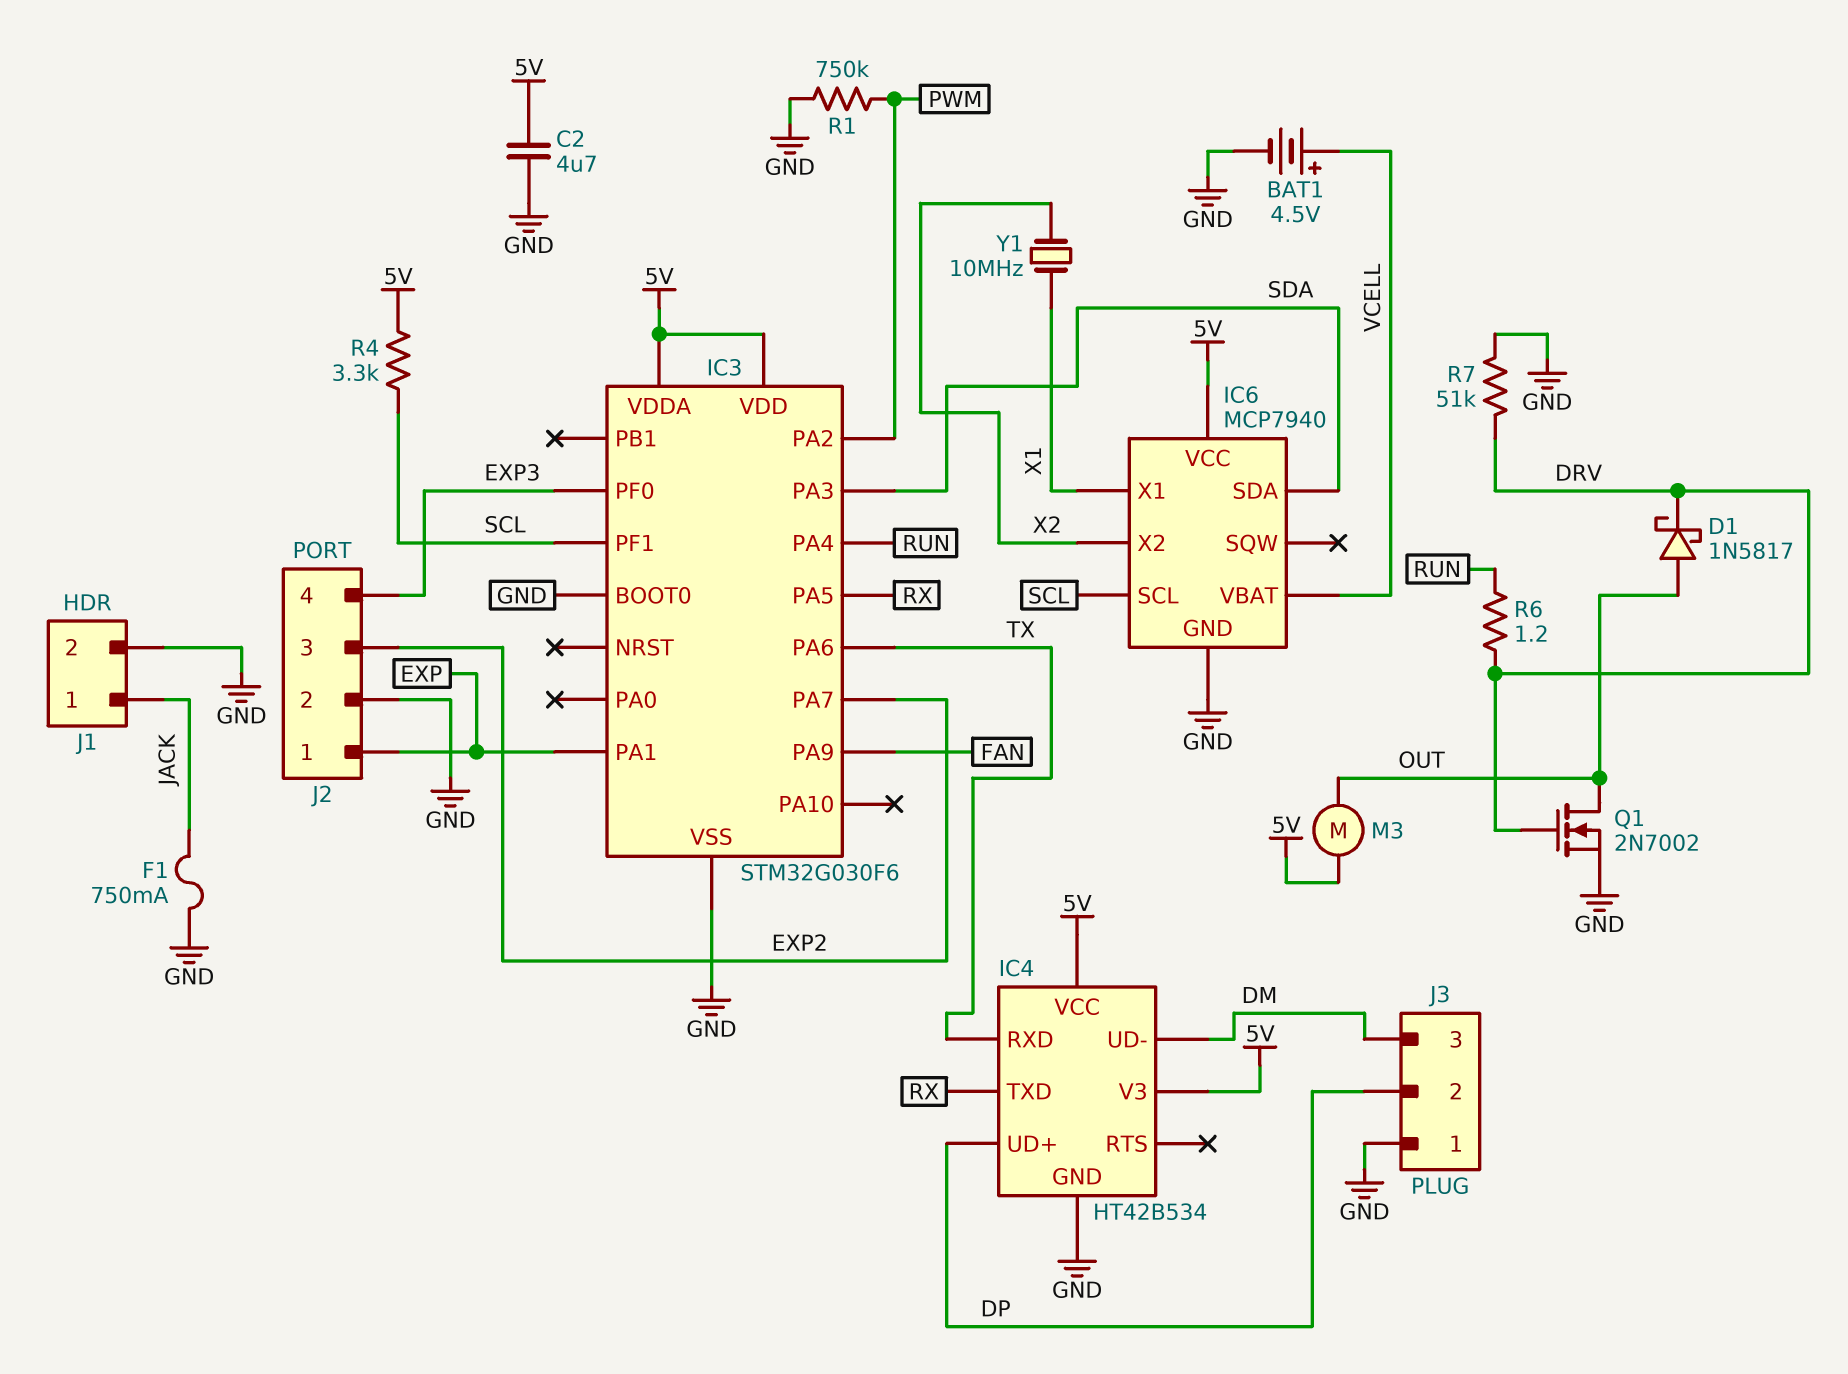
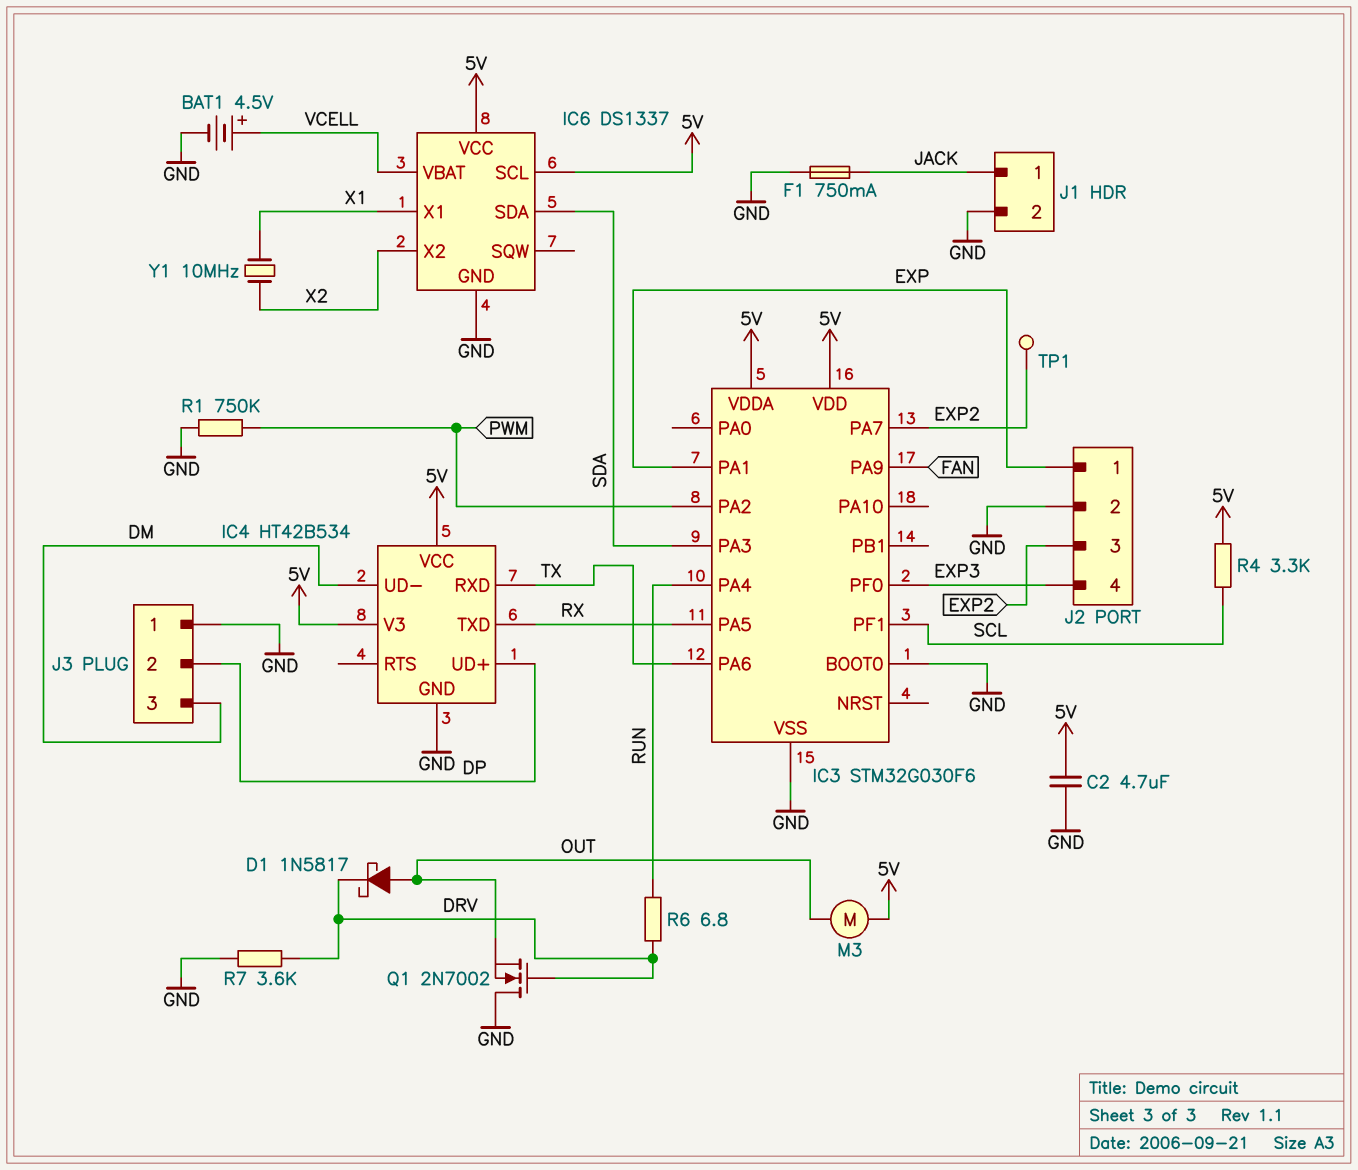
IC6: MCP7940 -> DS1337
IC6 pin SCL: SCL -> 5V
Q1: NMOS 2N7002 (G DRV, D OUT, S GND) -> NMOS 2N7002 (G DRV, D GND, S OUT)
R6: 1.2 (DRV, RUN) -> 6.8 (DRV, RUN)
R7: 51k (DRV, GND) -> 3.6k (DRV, GND)
TP1: none -> test point (EXP2)

